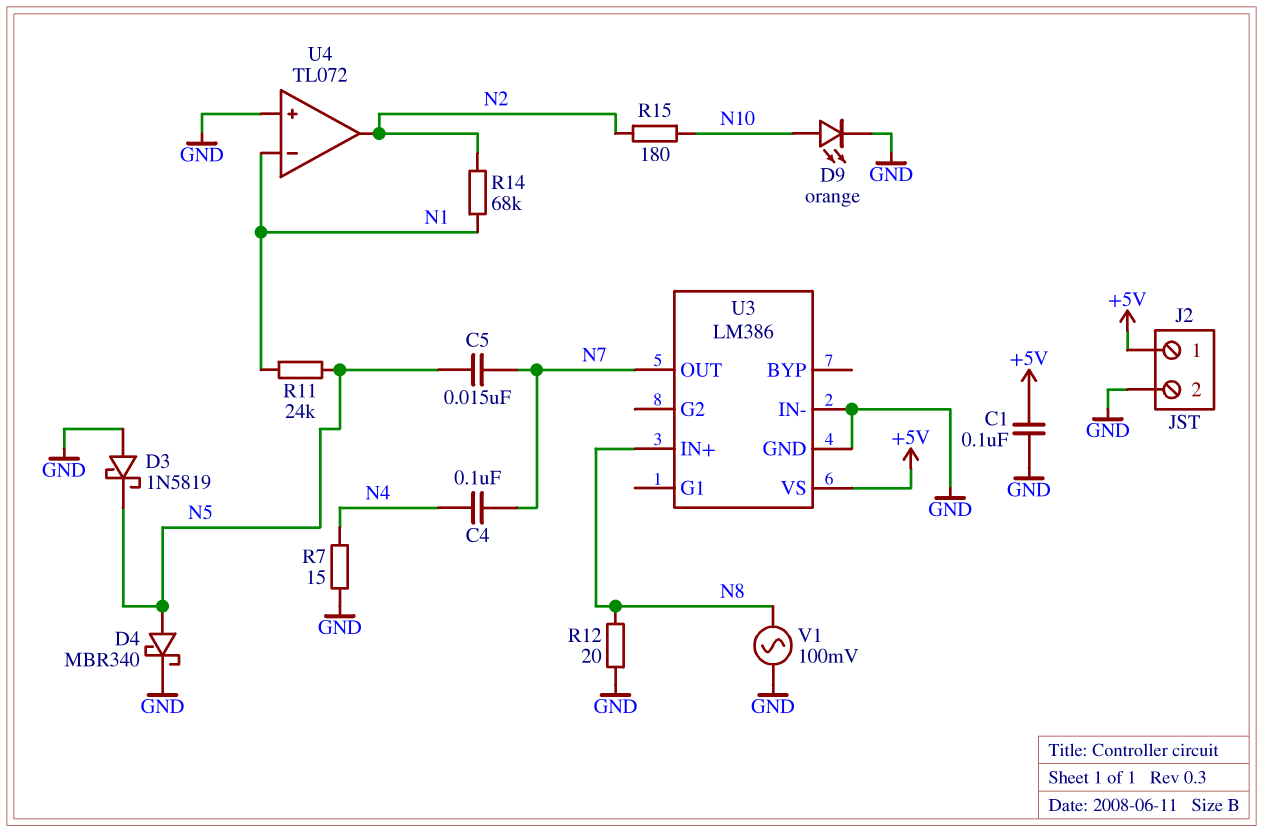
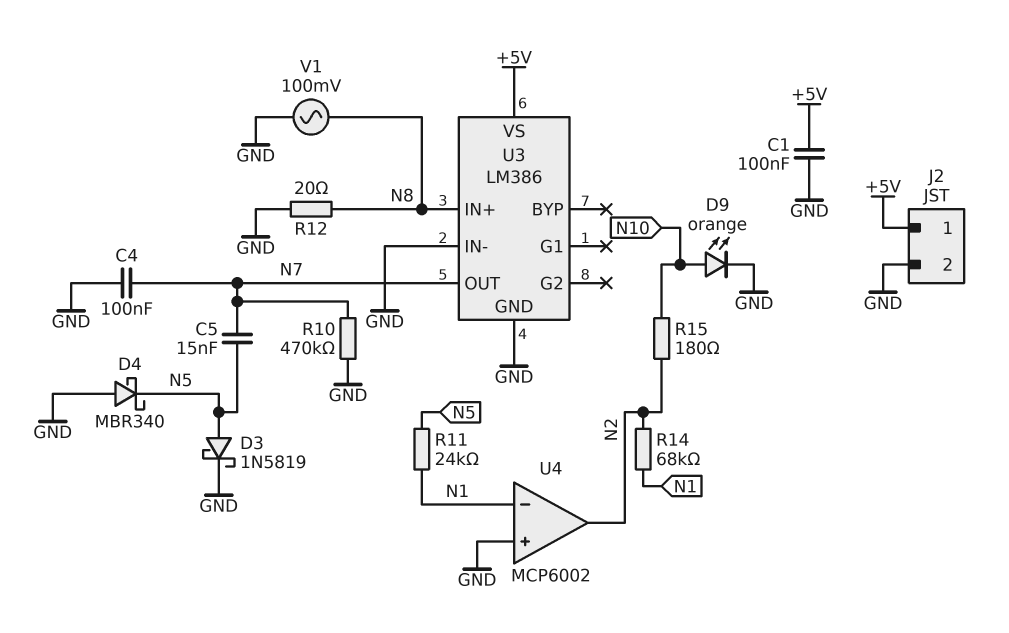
C4: 100nF (N4, N7) -> 100nF (GND, N7)
D3: schottky 1N5819 (A GND, K N5) -> schottky 1N5819 (A N5, K GND)
D4: schottky MBR340 (A N5, K GND) -> schottky MBR340 (A GND, K N5)
R7: 15 (GND, N4) -> none
R10: none -> 470k (GND, N7)
U4: TL072 -> MCP6002

